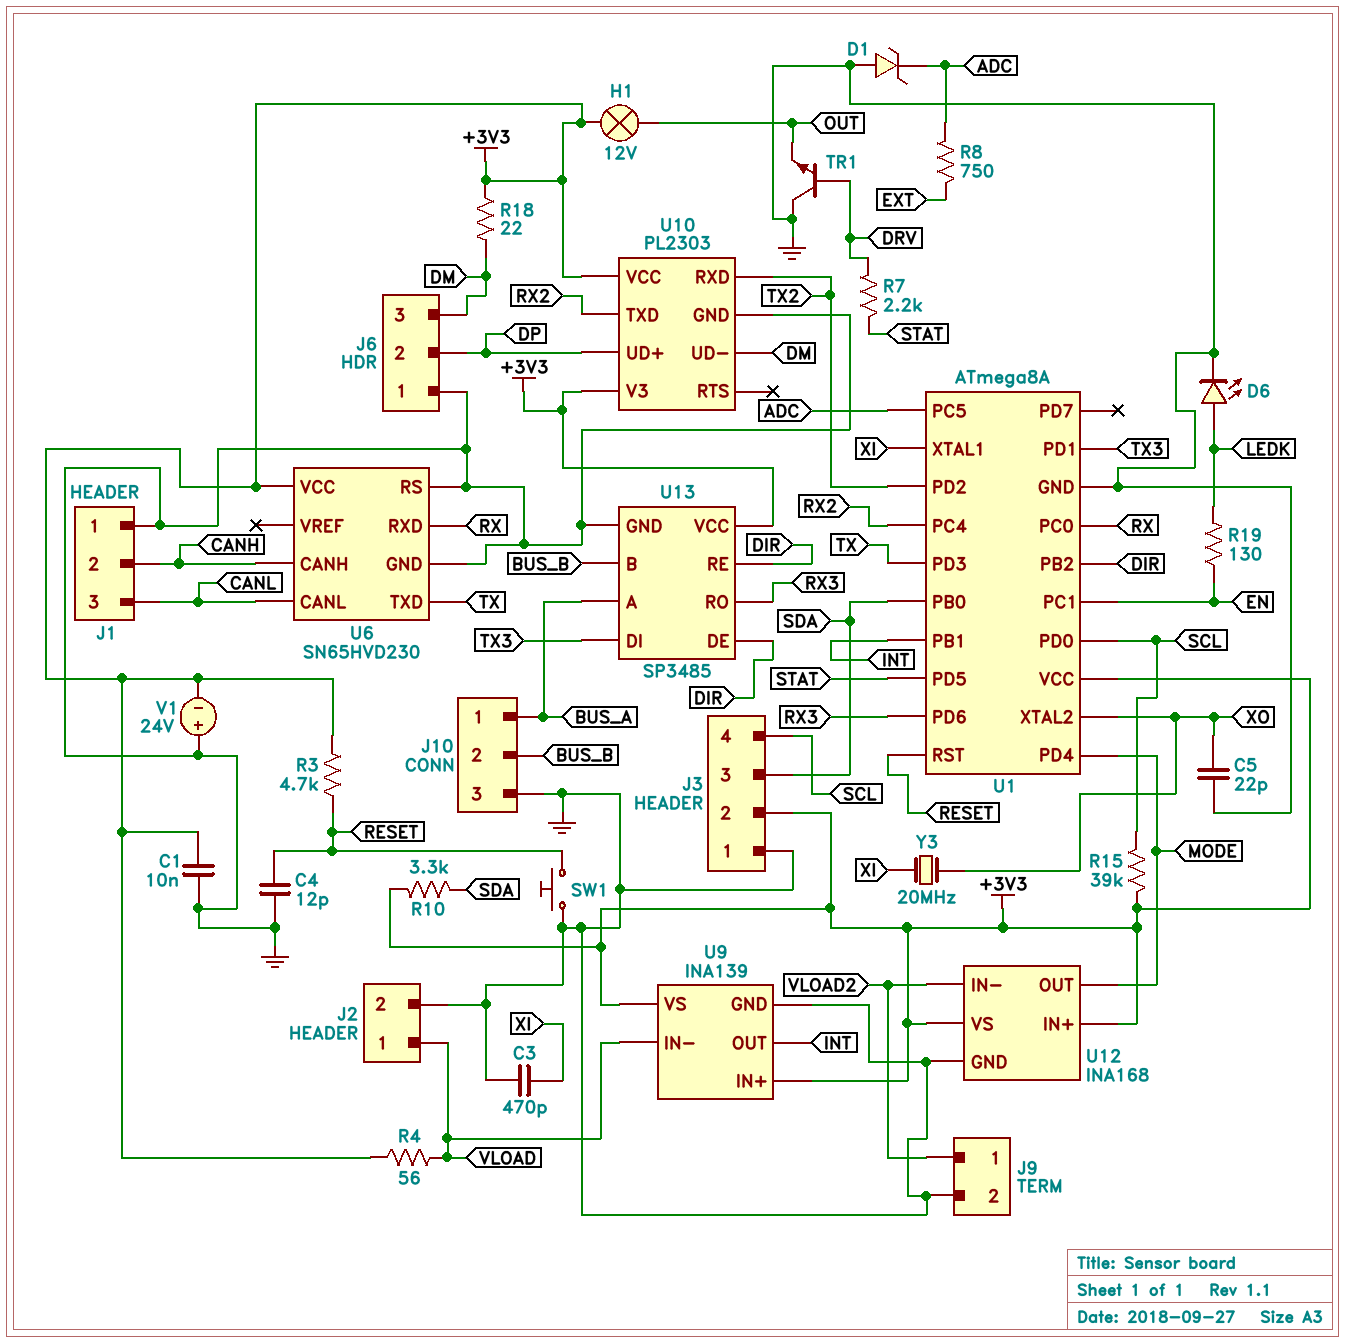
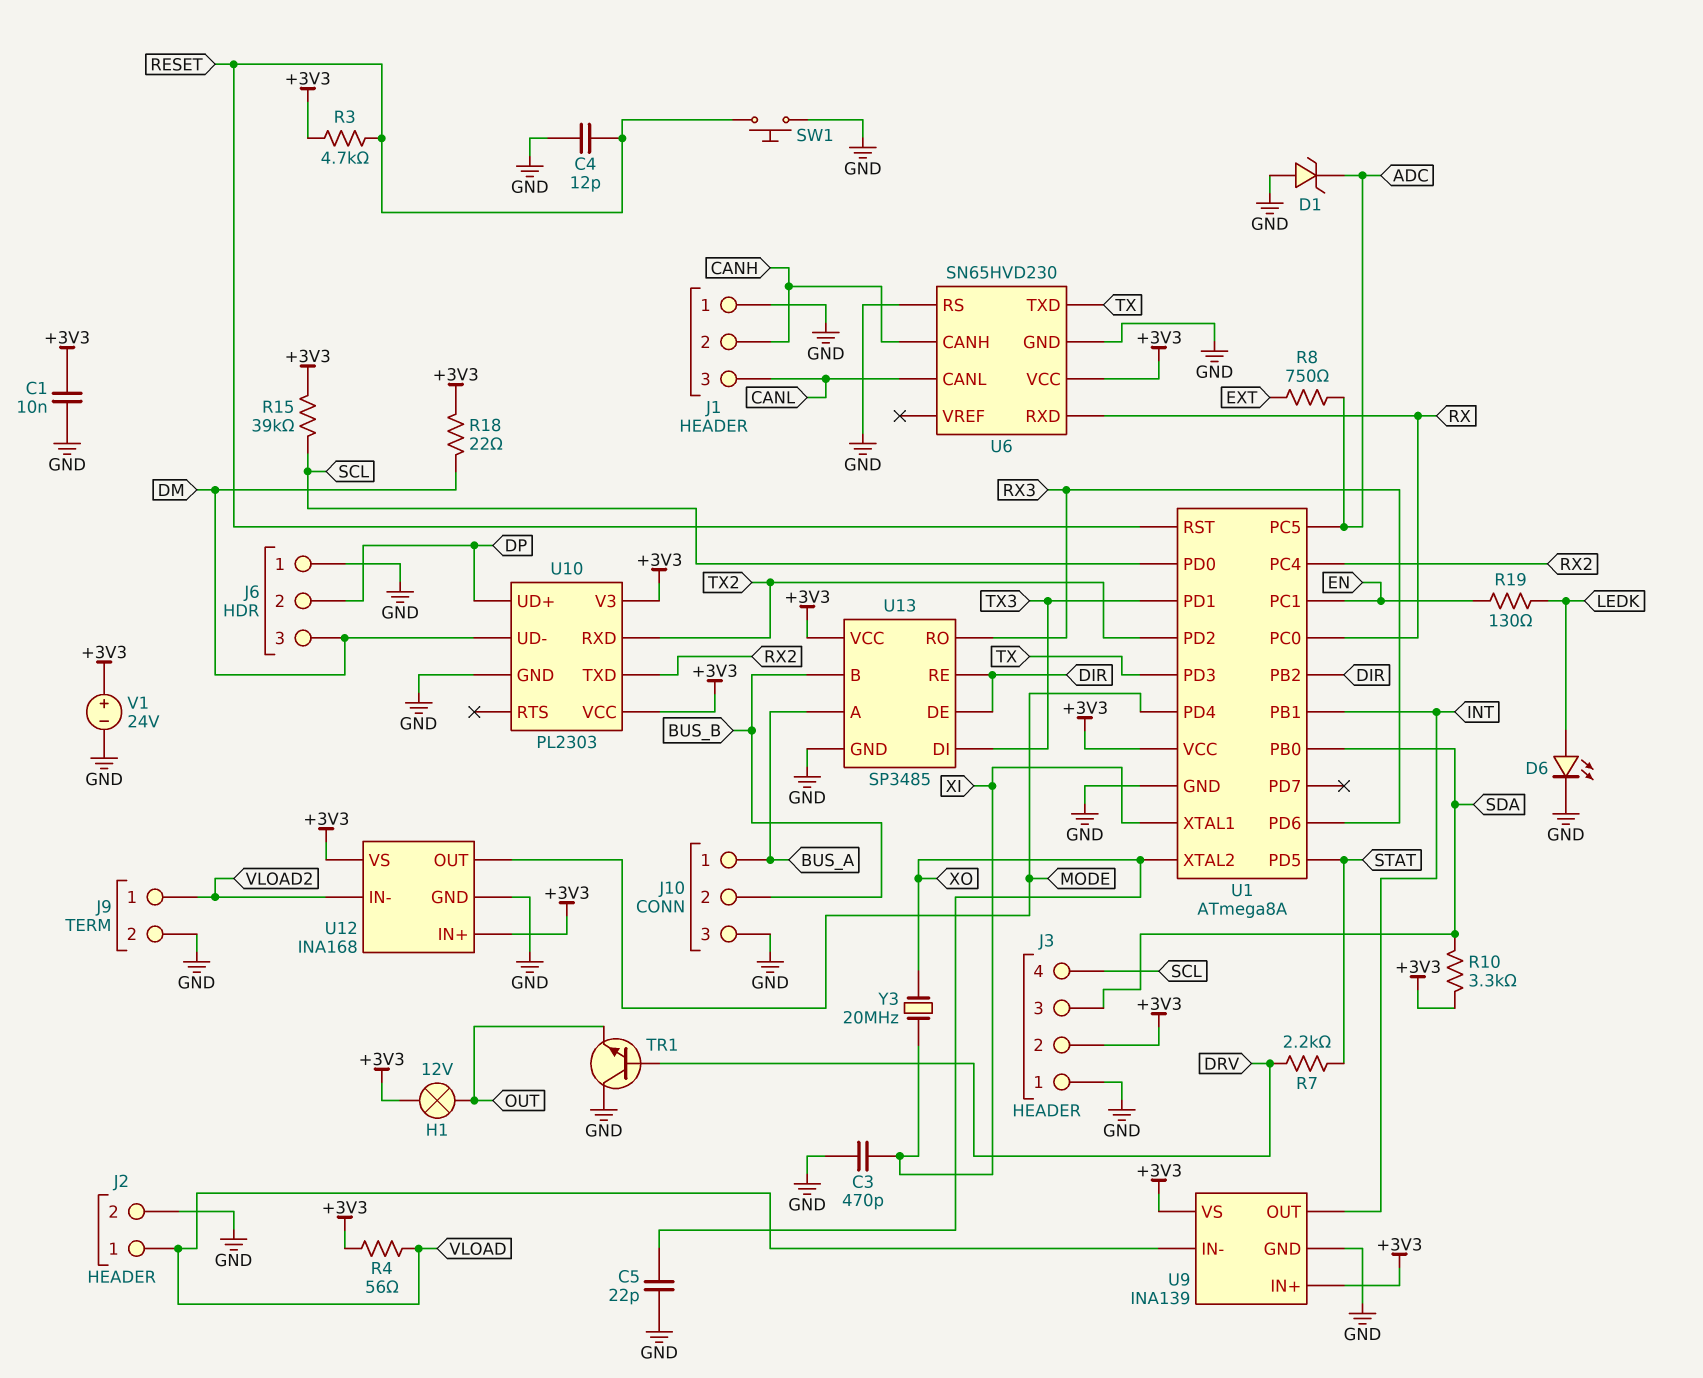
V1: 24V (plus GND, minus +3V3) -> 24V (plus +3V3, minus GND)

